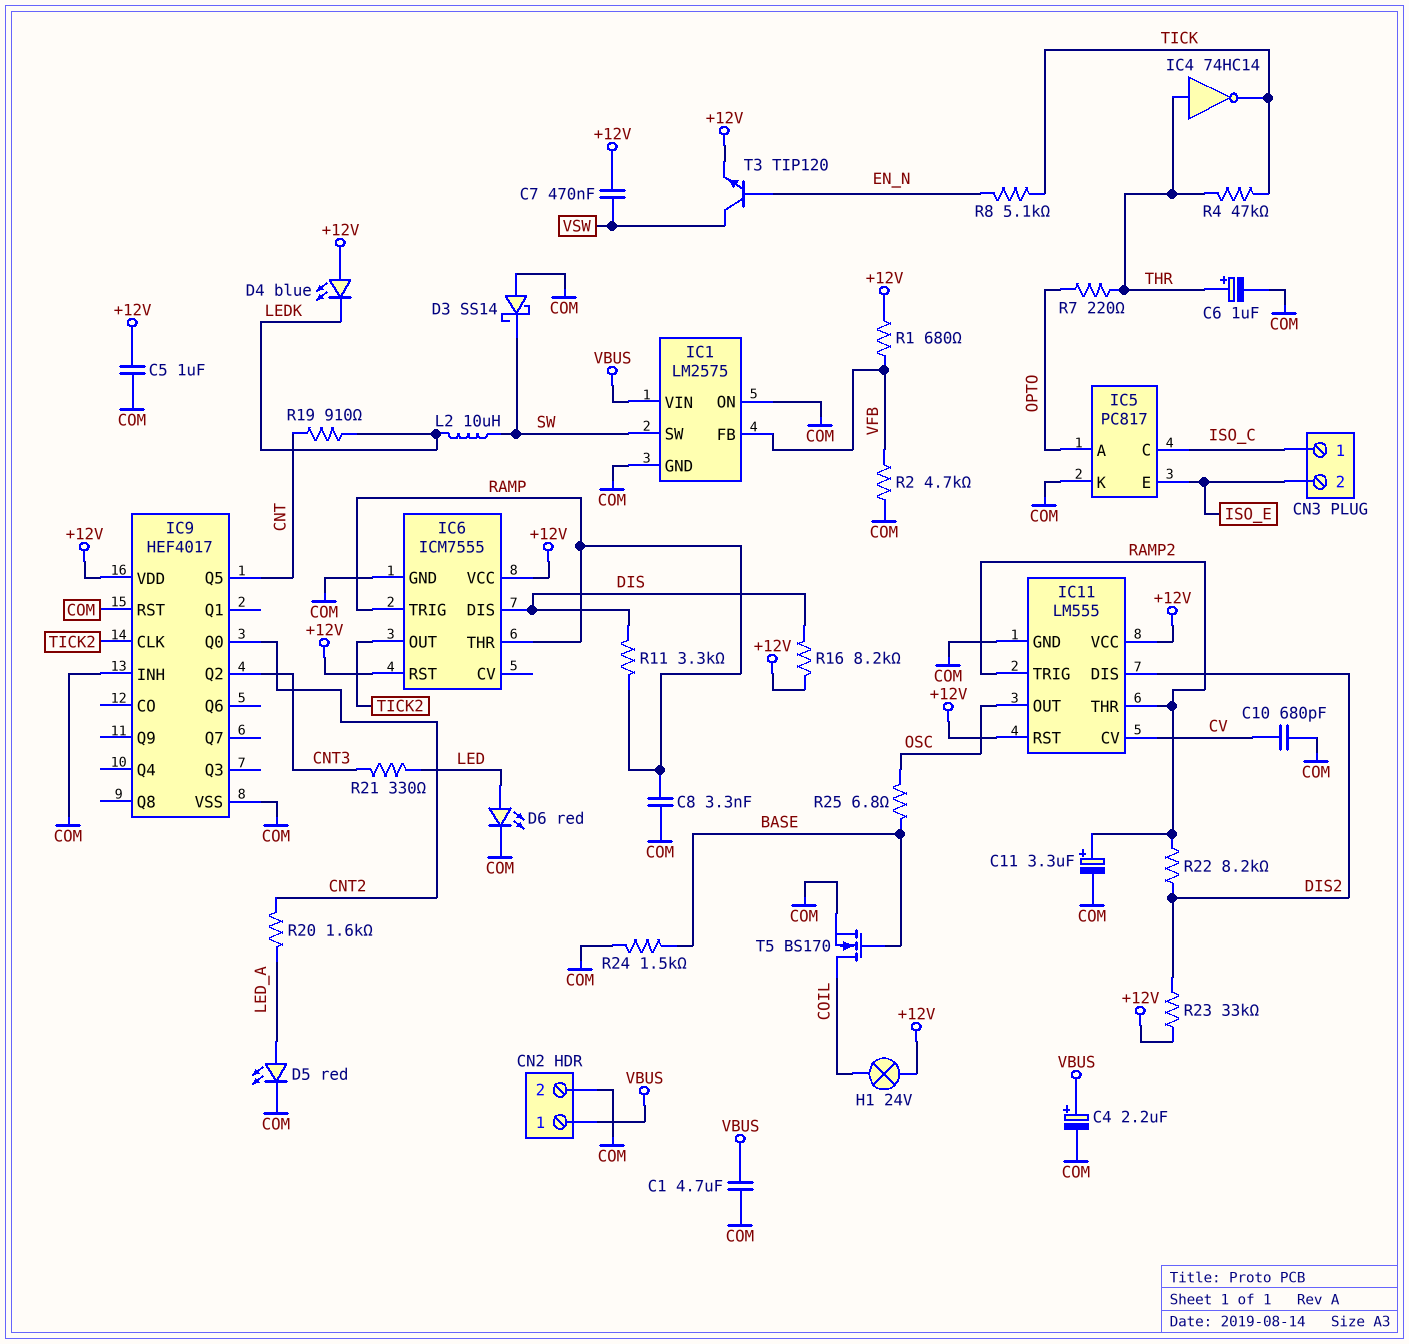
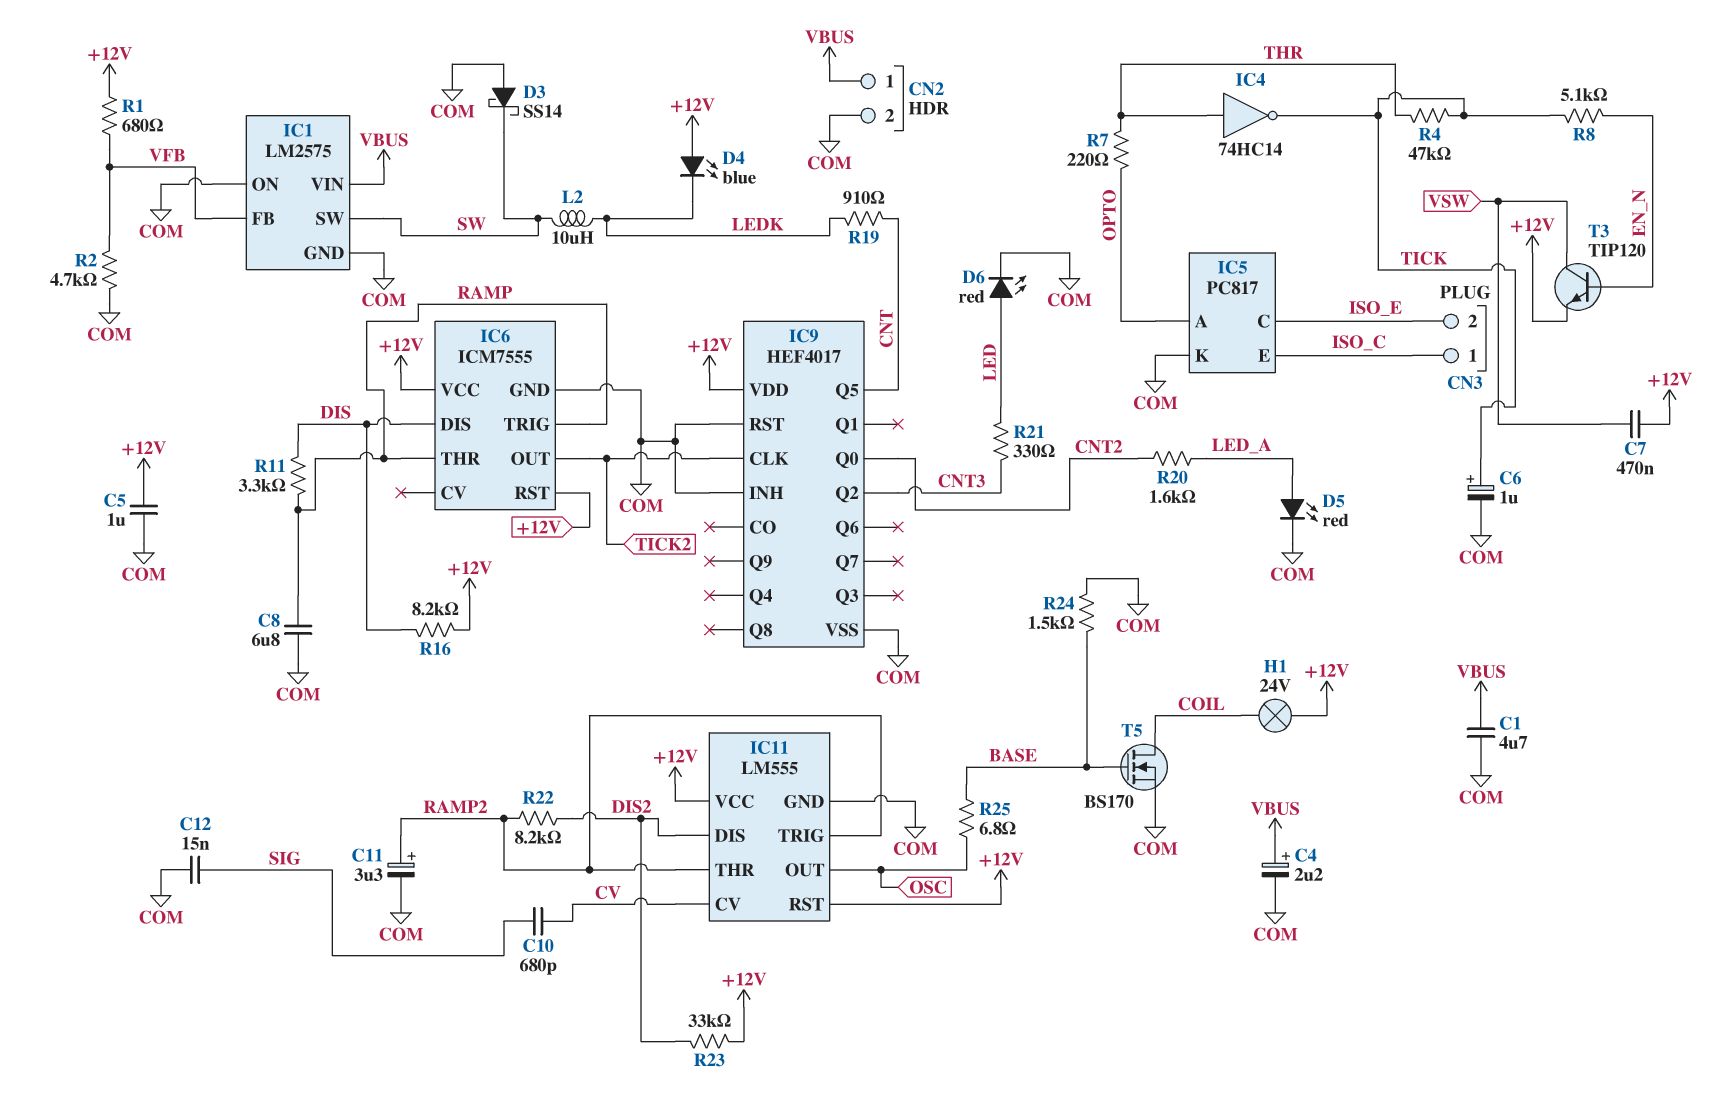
C6: 1uF (plus THR, minus COM) -> 1uF (plus TICK, minus COM)
C8: 3.3nF (COM, RAMP) -> 6.8uF (COM, RAMP)
C10: 680pF (COM, CV) -> 680pF (CV, SIG)
C12: none -> 15nF (COM, SIG)
IC5 pin C: ISO_C -> ISO_E
IC5 pin E: ISO_E -> ISO_C

